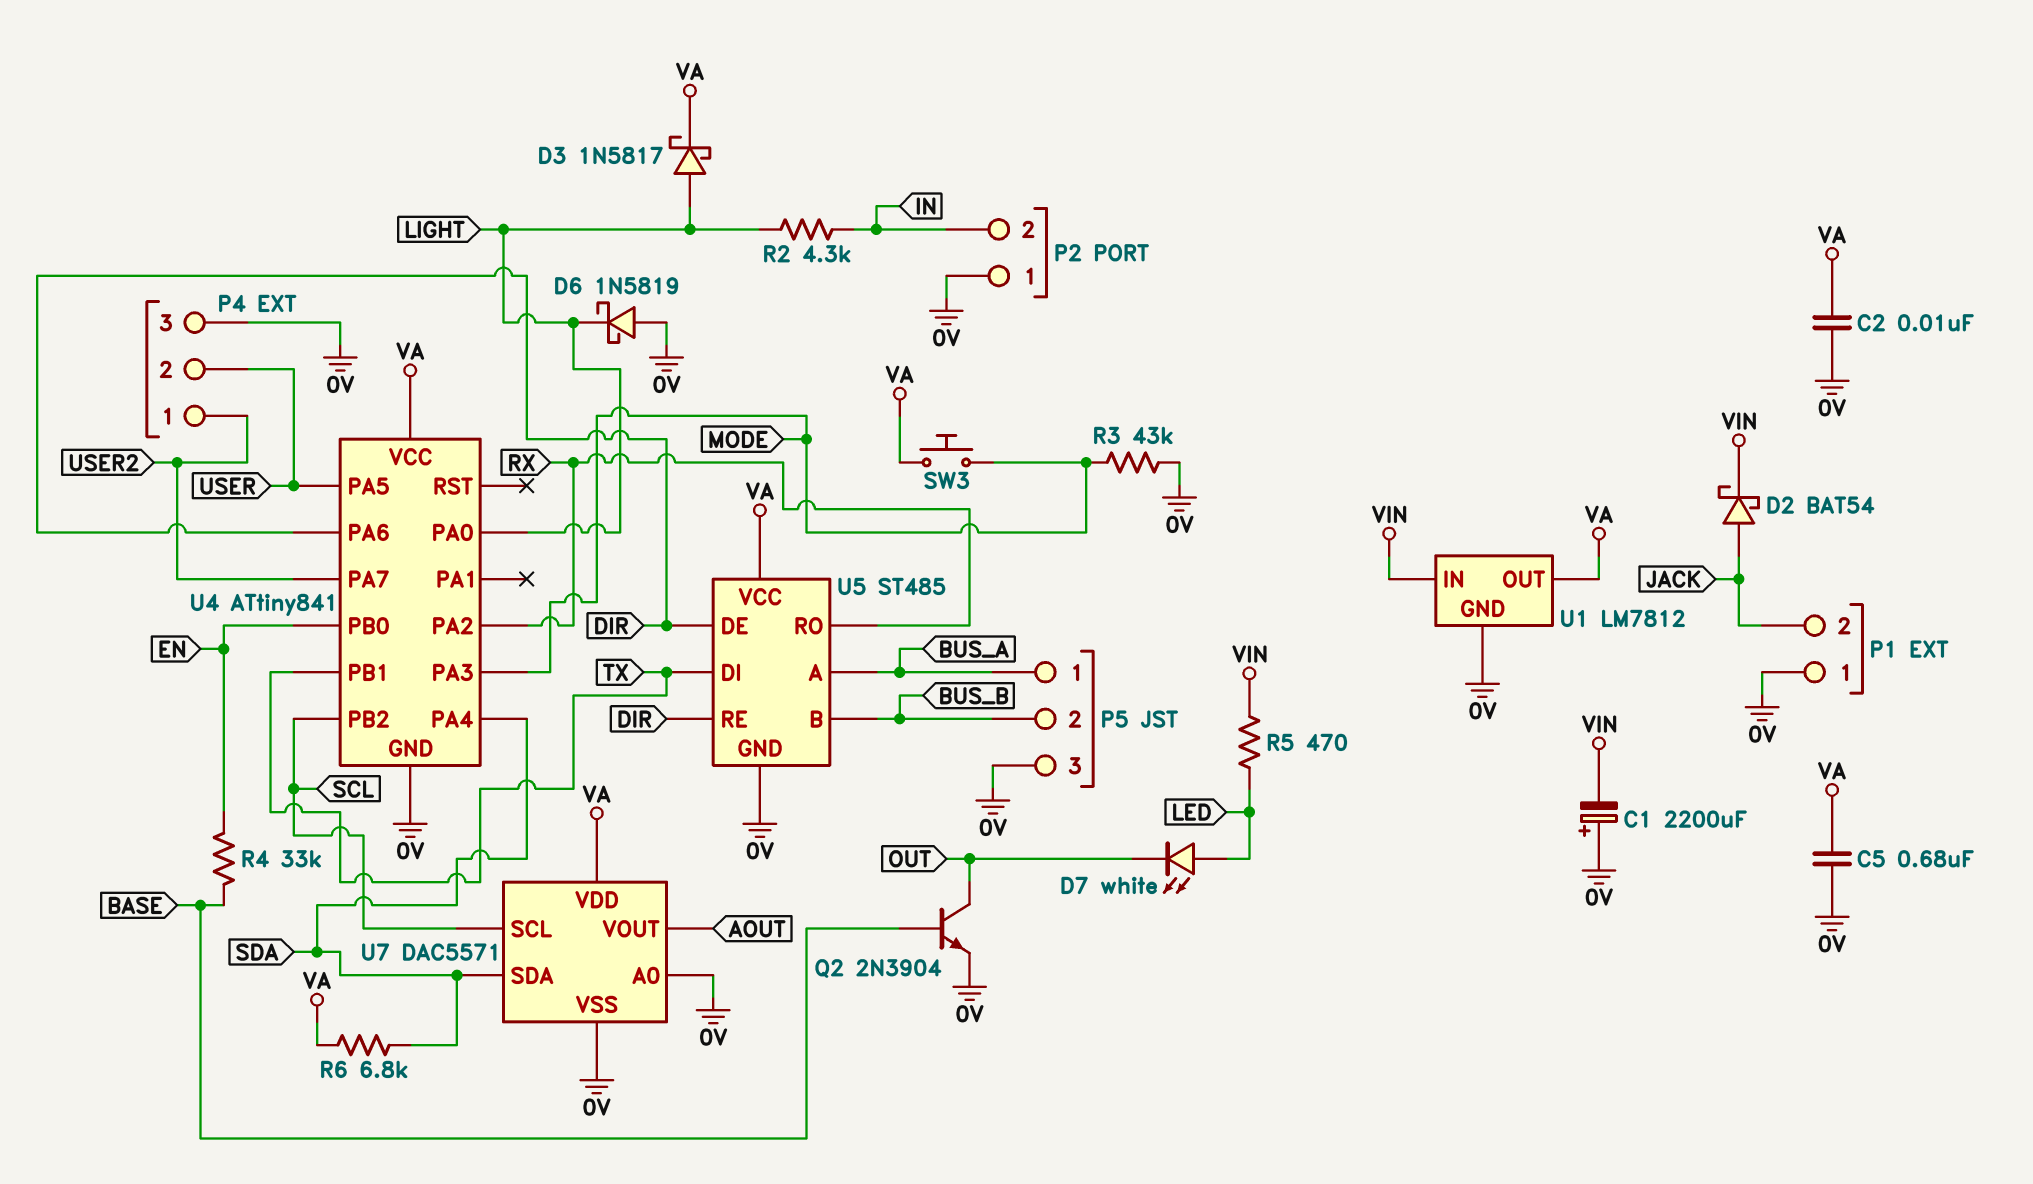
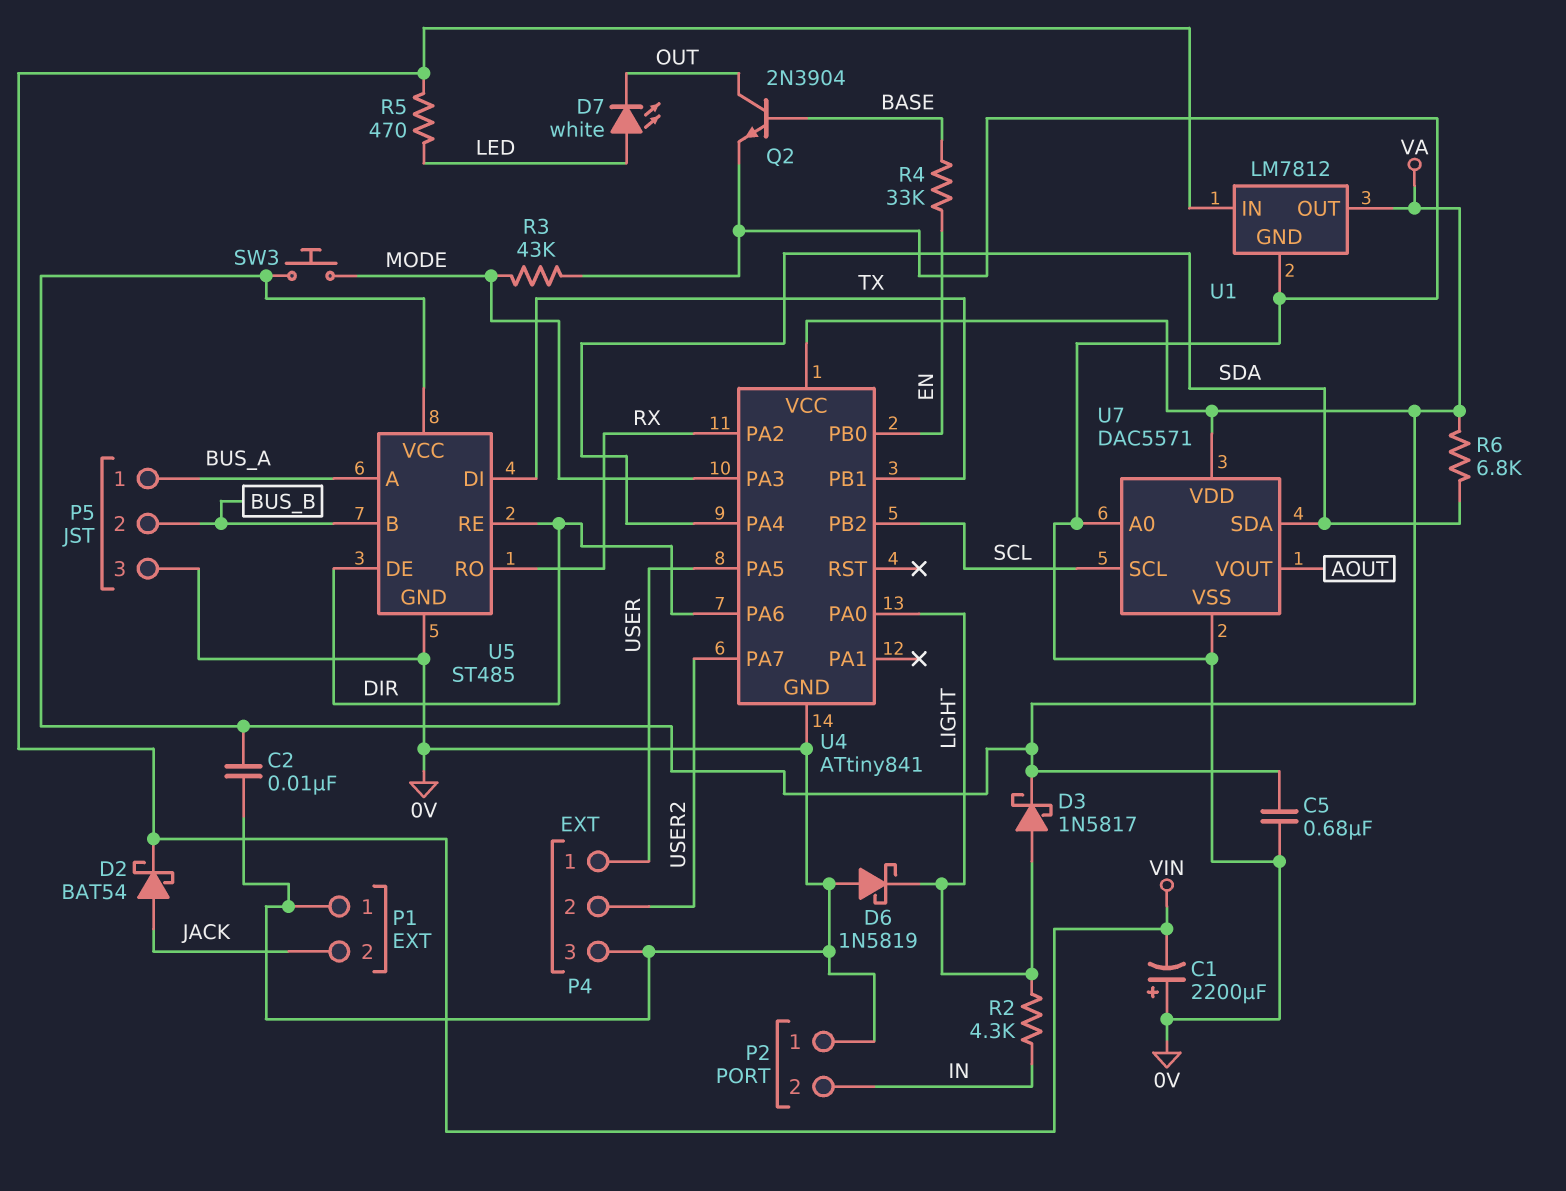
P4 pin 1: USER2 -> USER
P4 pin 2: USER -> USER2

